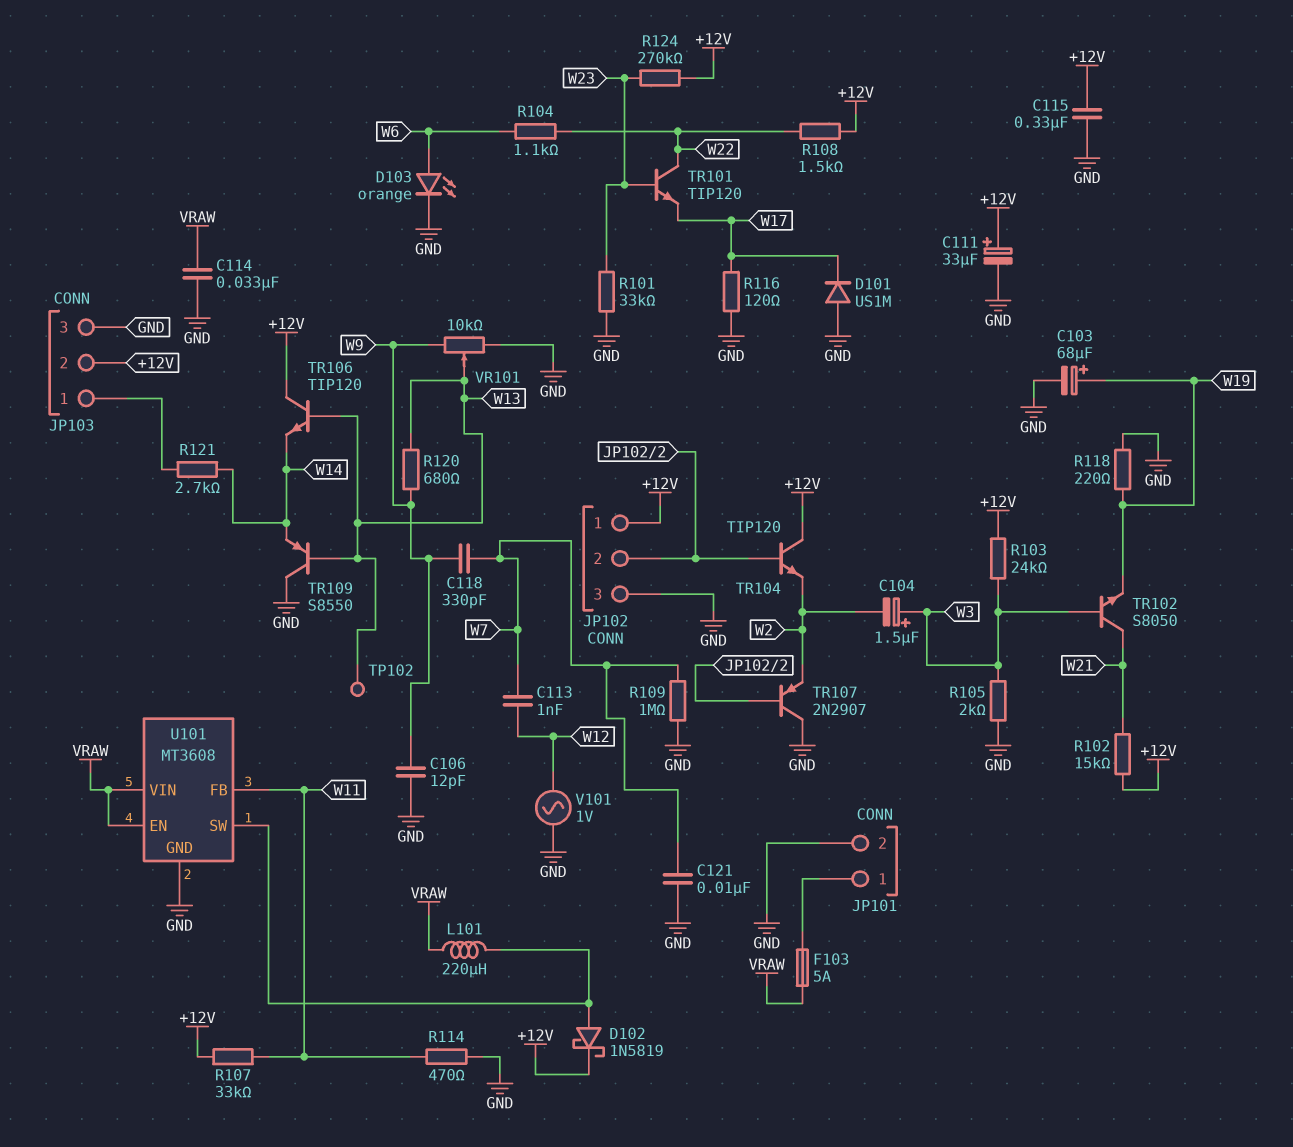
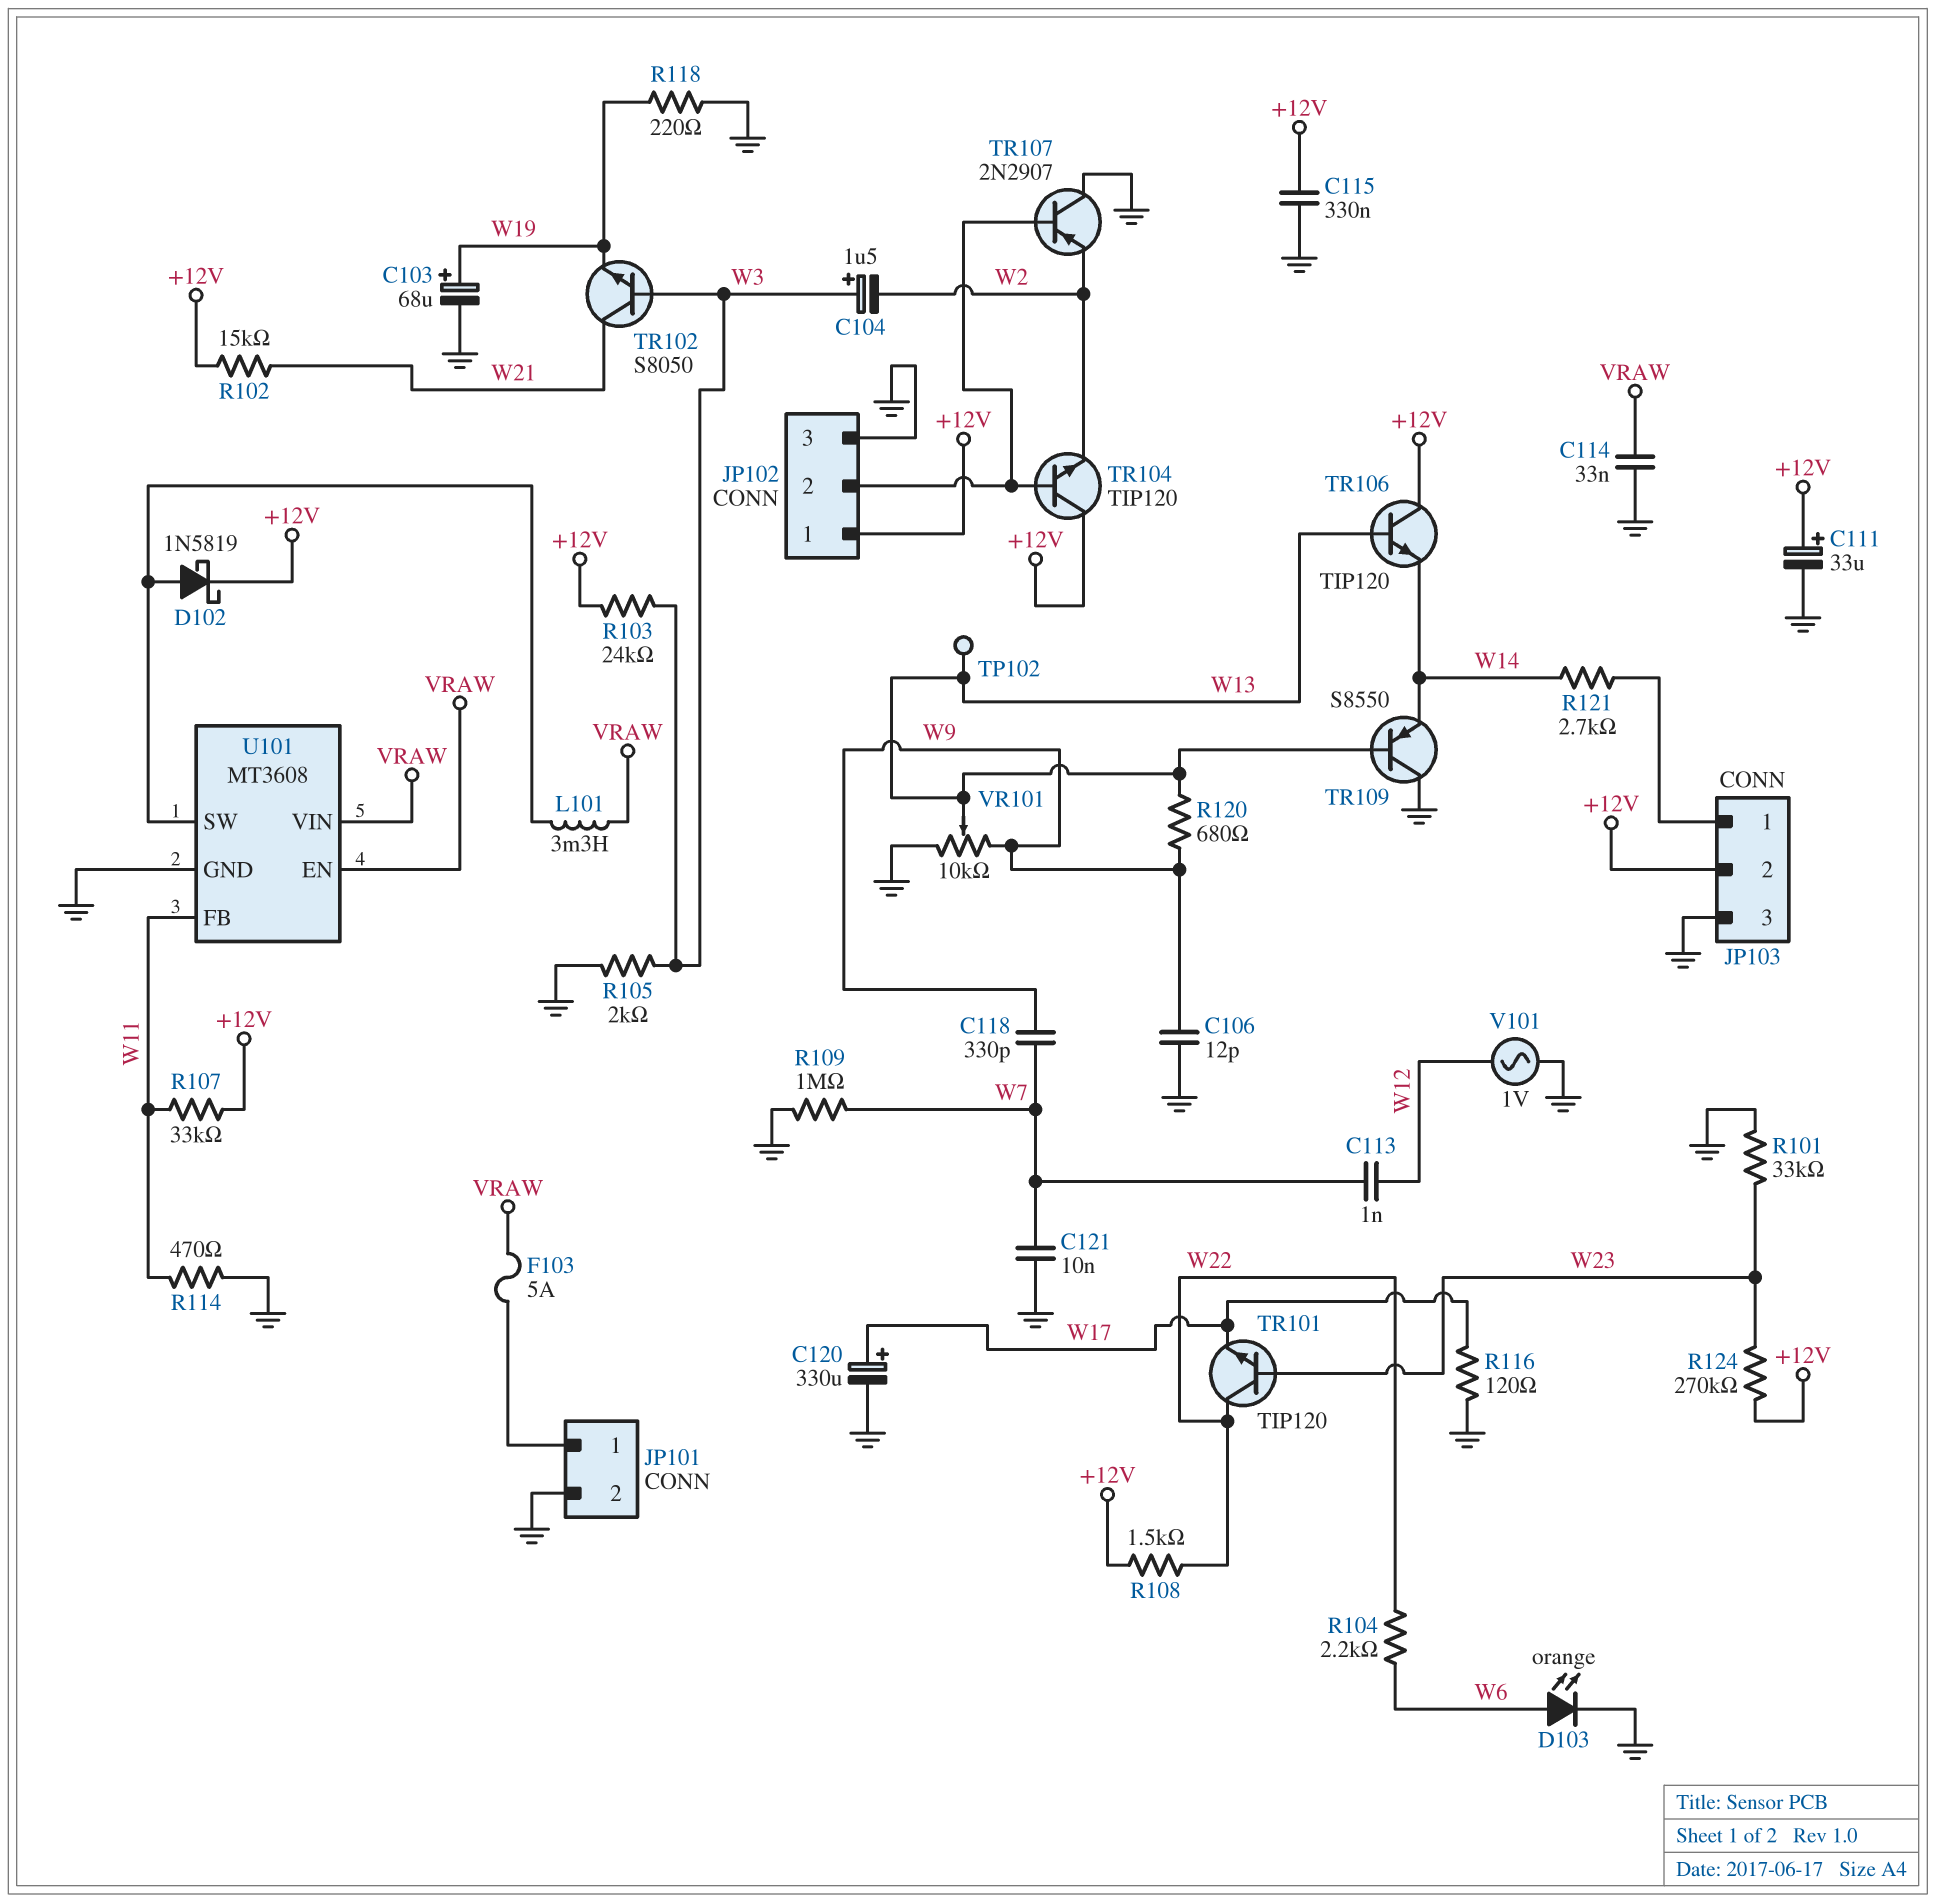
C120: none -> 330uF (plus W17, minus GND)
D101: diode US1M (A GND, K W17) -> none
L101: 220uH (U101/SW, VRAW) -> 3.3mH (U101/SW, VRAW)
R104: 1.1k (W6, W22) -> 2.2k (W6, W22)

